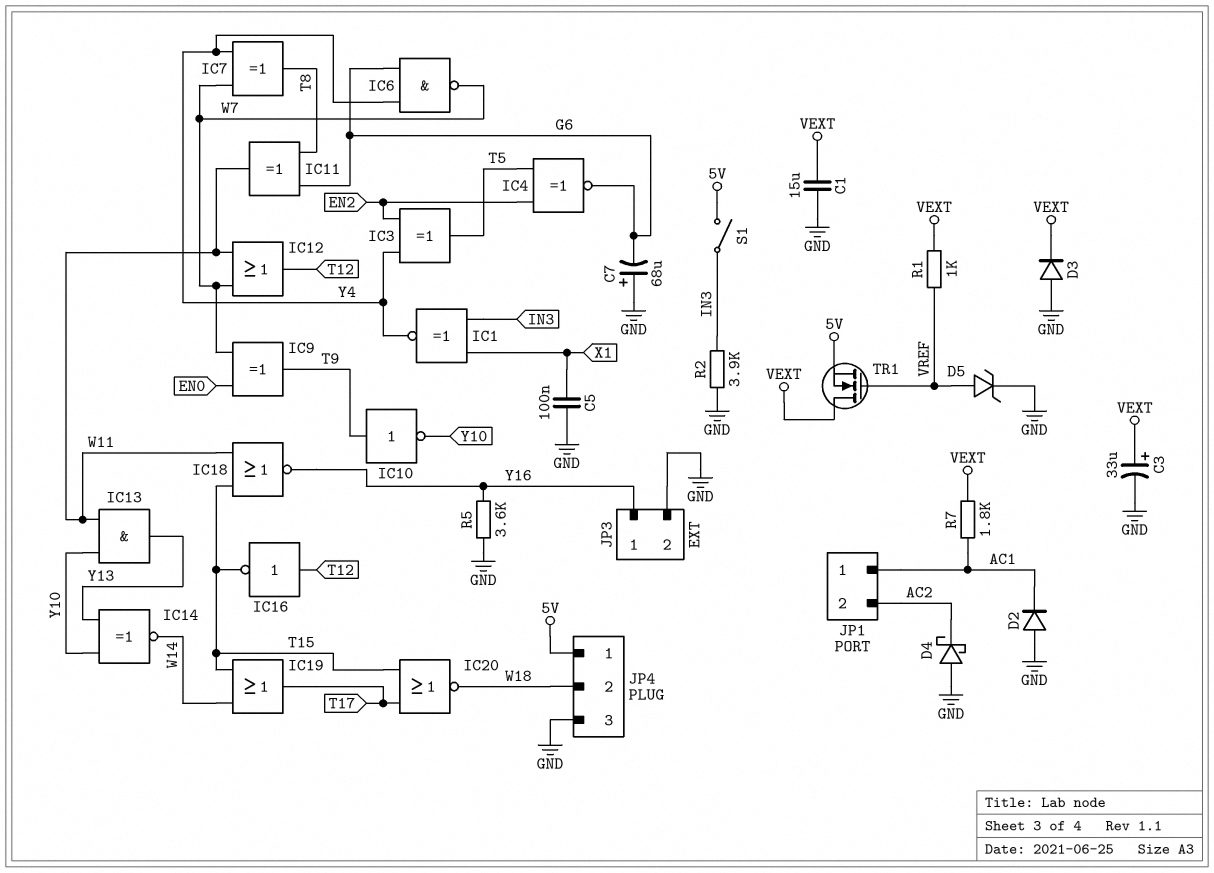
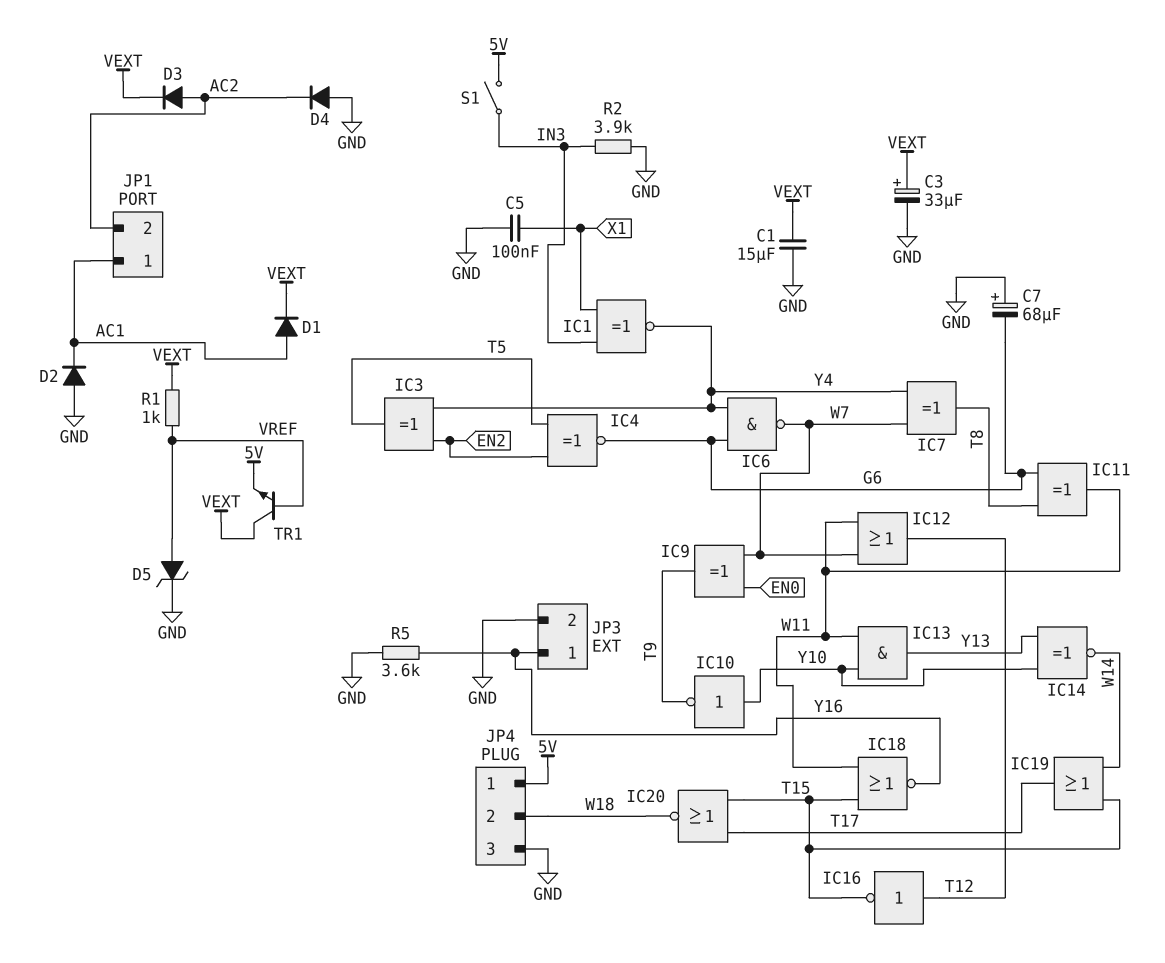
D1: none -> diode (A AC1, K VEXT)
D3: diode (A GND, K VEXT) -> diode (A AC2, K VEXT)
D4: schottky (A GND, K AC2) -> diode (A GND, K AC2)
IC10: NOT (in T9, out Y10) -> NOT (in Y10, out T9)
R7: 1.8k (AC1, VEXT) -> none
TR1: NMOS (G VREF, D VEXT, S 5V) -> NPN (B VREF, C VEXT, E 5V)

